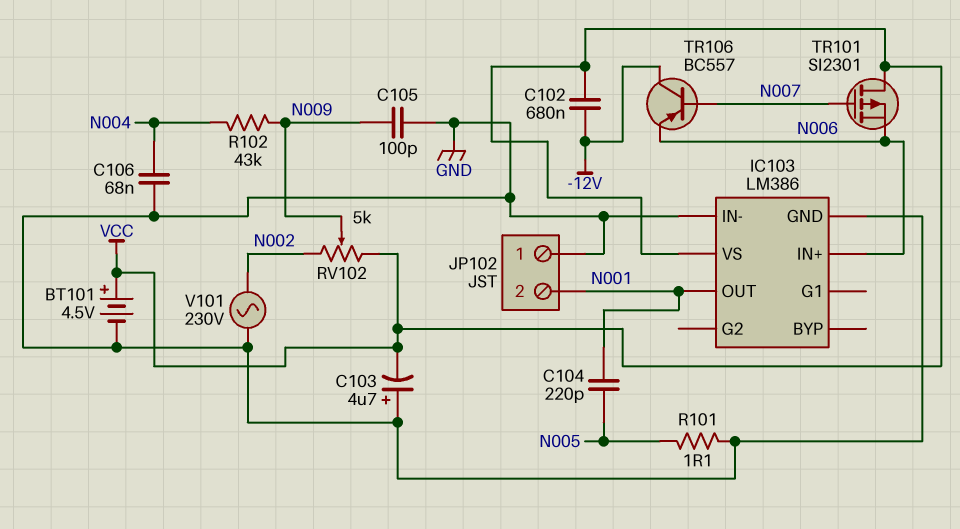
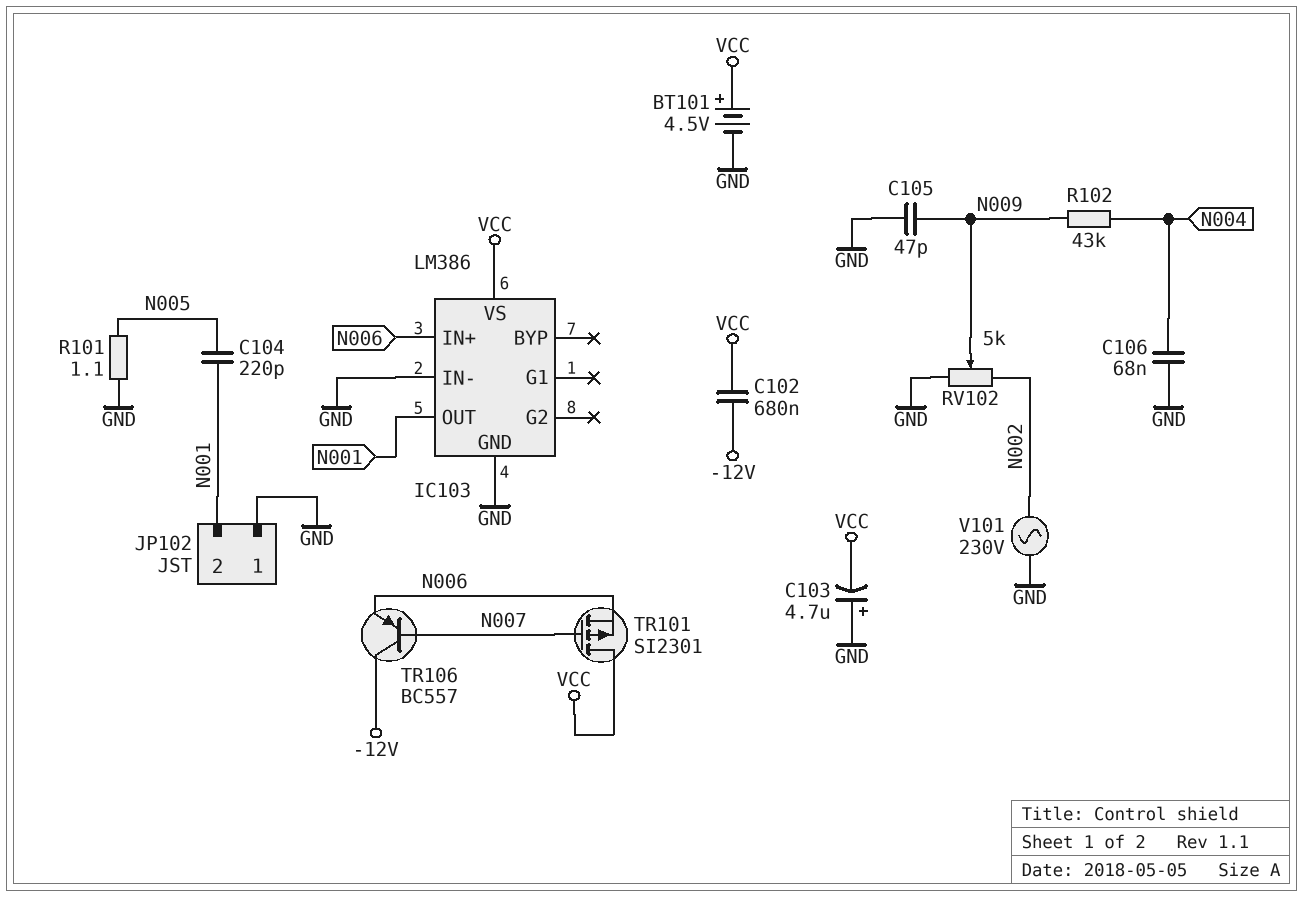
C105: 100pF (GND, N009) -> 47pF (GND, N009)
RV102: 5k (N002, VCC, wiper N009) -> 5k (GND, N002, wiper N009)

